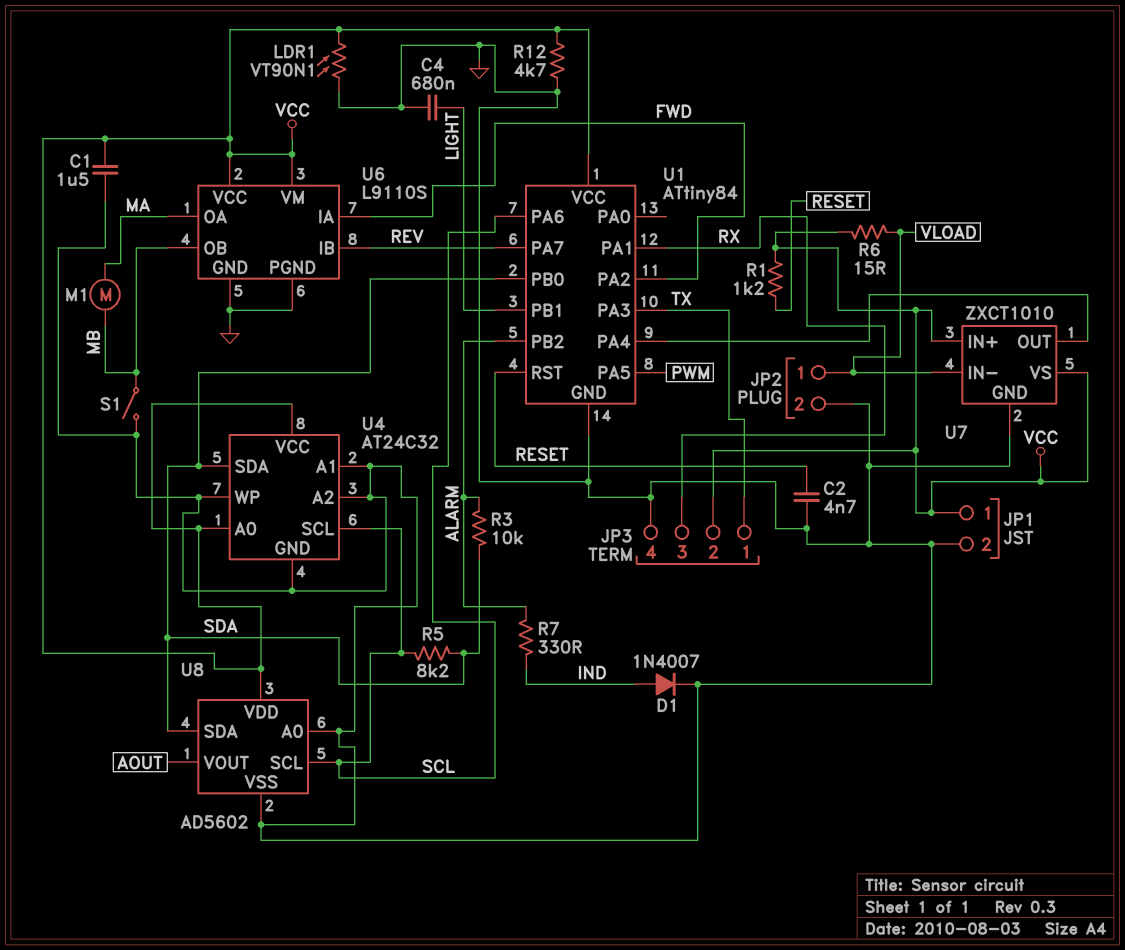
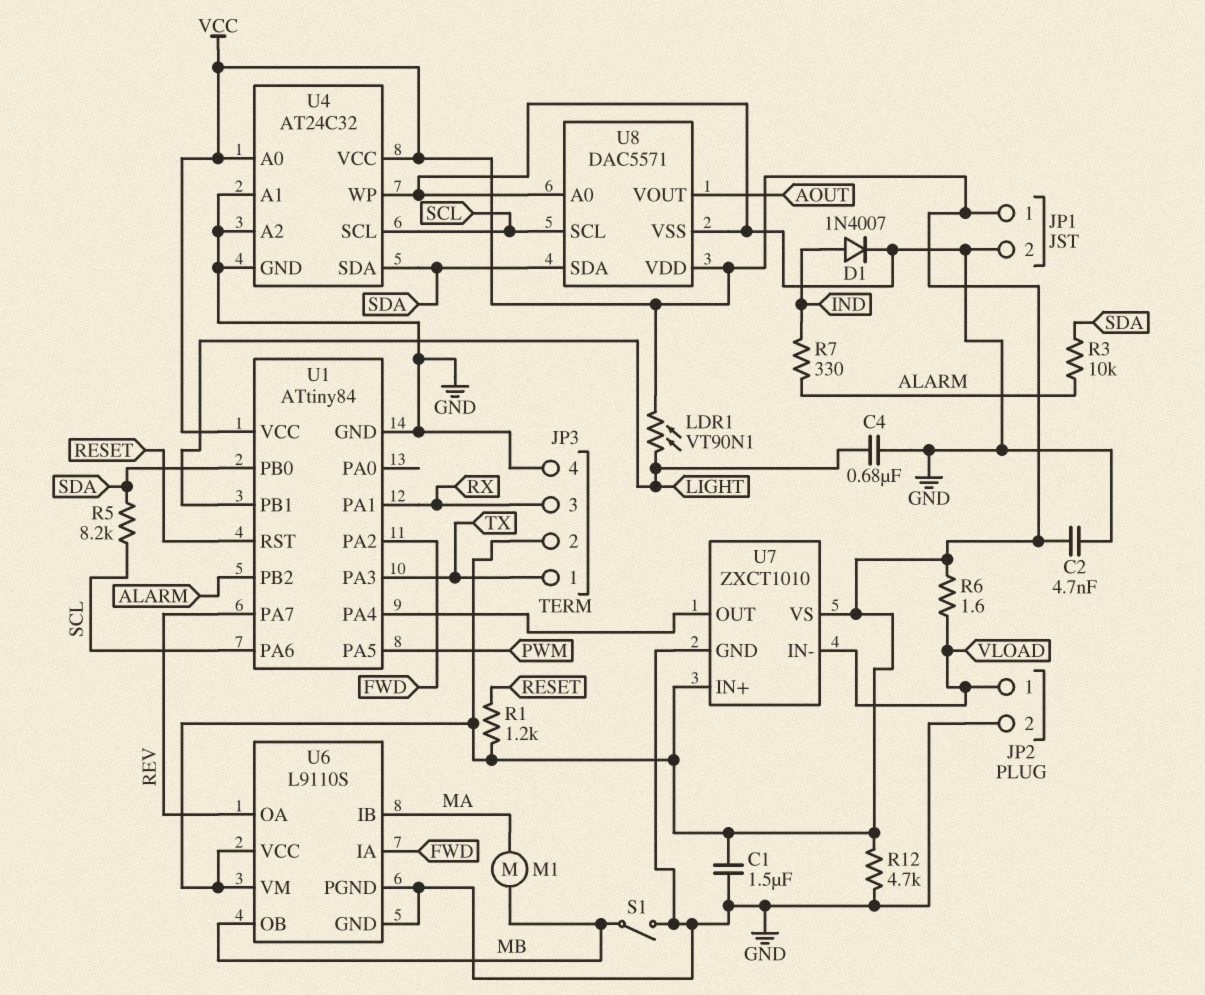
C2: 4.7nF (GND, RESET) -> 4.7nF (GND, VCC)
LDR1: VT90N1 (GND, VCC) -> VT90N1 (LIGHT, VCC)
R6: 15 (VCC, VLOAD) -> 1.6 (VCC, VLOAD)
U6 pin IB: REV -> MA
U6 pin OA: MA -> REV
U8: AD5602 -> DAC5571

